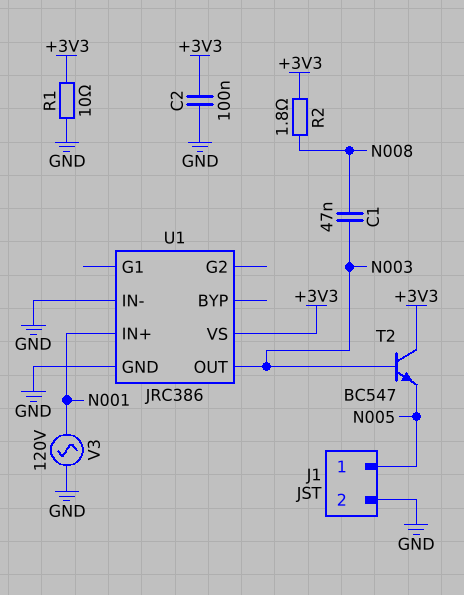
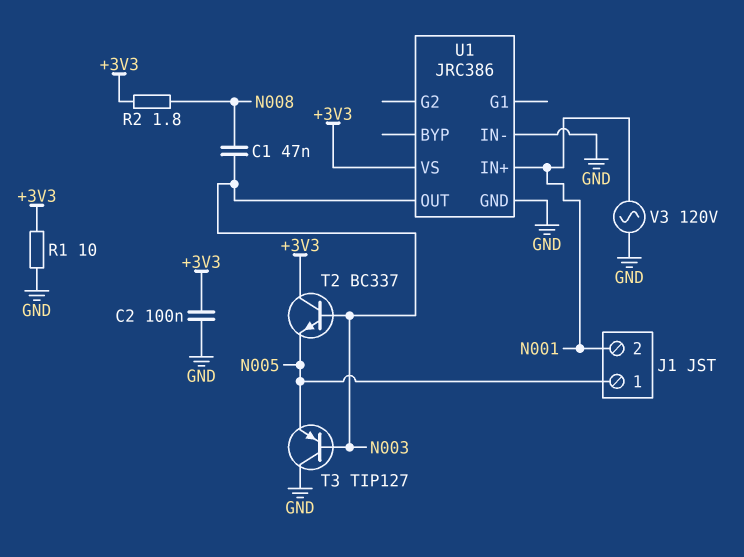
J1 pin 2: GND -> N001
T2: NPN BC547 (B N003, C +3V3, E N005) -> NPN BC337 (B N003, C +3V3, E N005)
T3: none -> PNP TIP127 (B N003, C GND, E N005)

